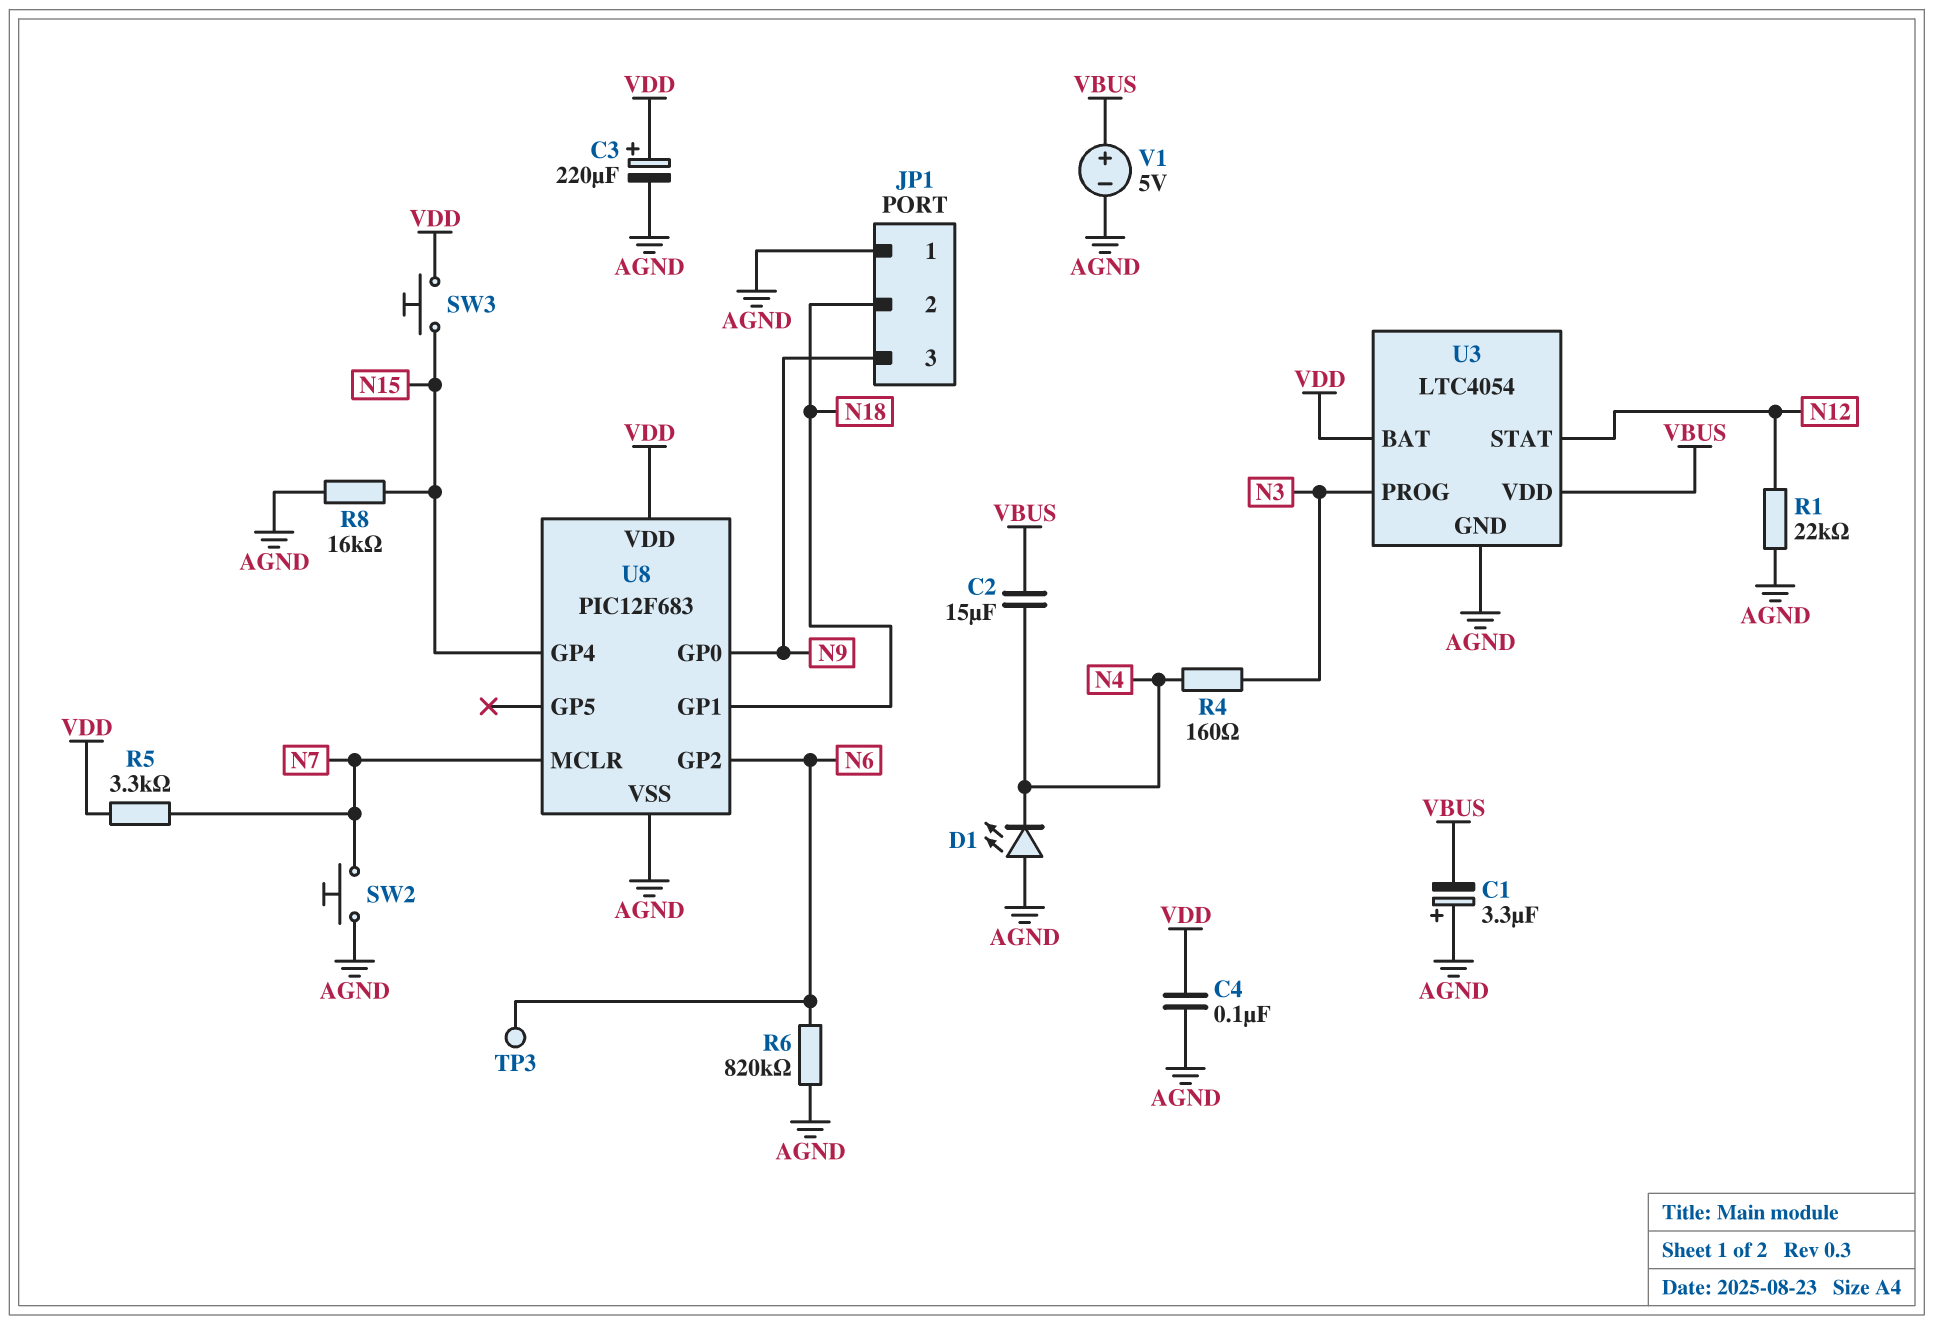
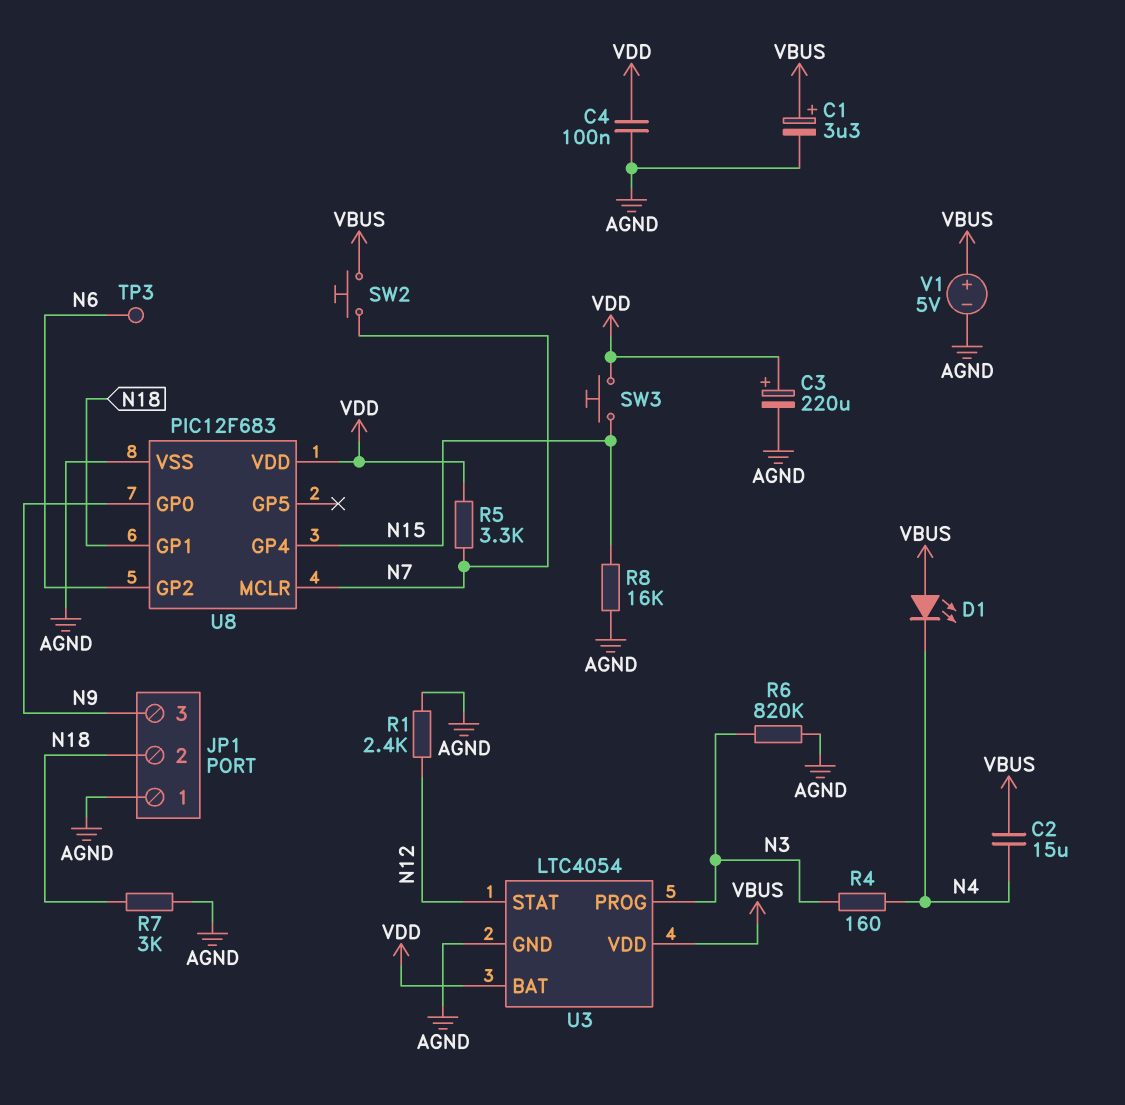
C1: 3.3uF (plus AGND, minus VBUS) -> 3.3uF (plus VBUS, minus AGND)
D1: LED (A AGND, K N4) -> LED (A VBUS, K N4)
R1: 22k (AGND, N12) -> 2.4k (AGND, N12)
R6: 820k (AGND, N6) -> 820k (AGND, N3)
R7: none -> 3k (AGND, N18)
SW2: button (AGND, N7) -> button (N7, VBUS)

